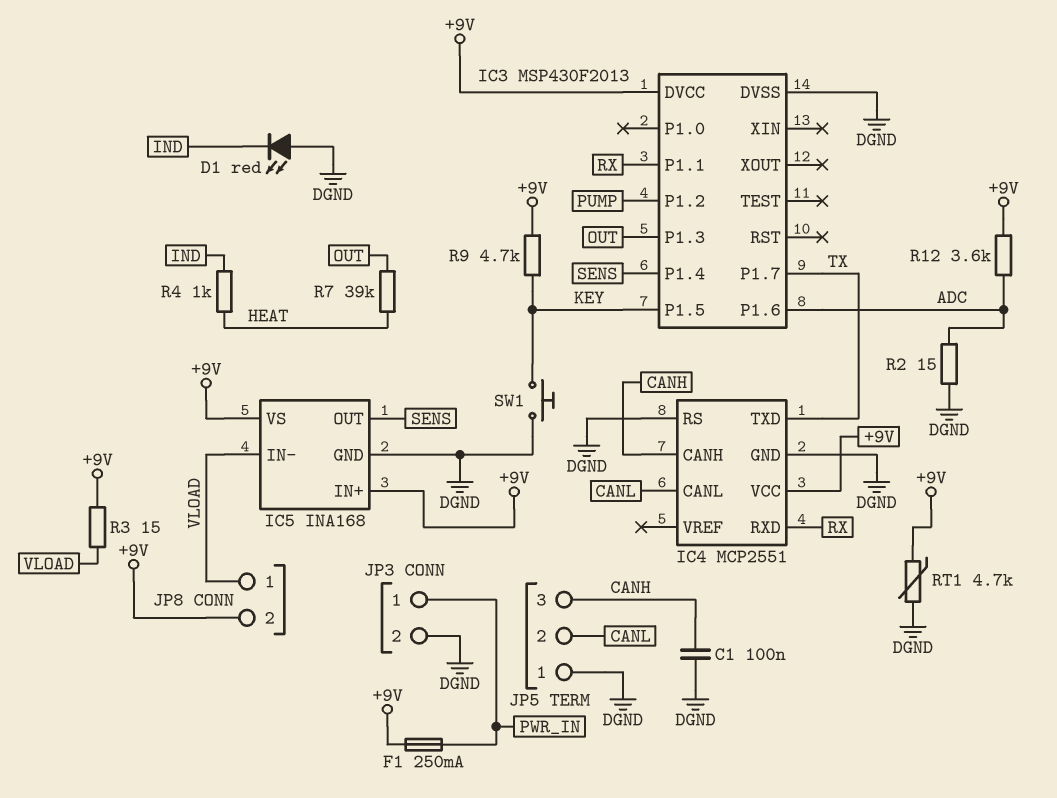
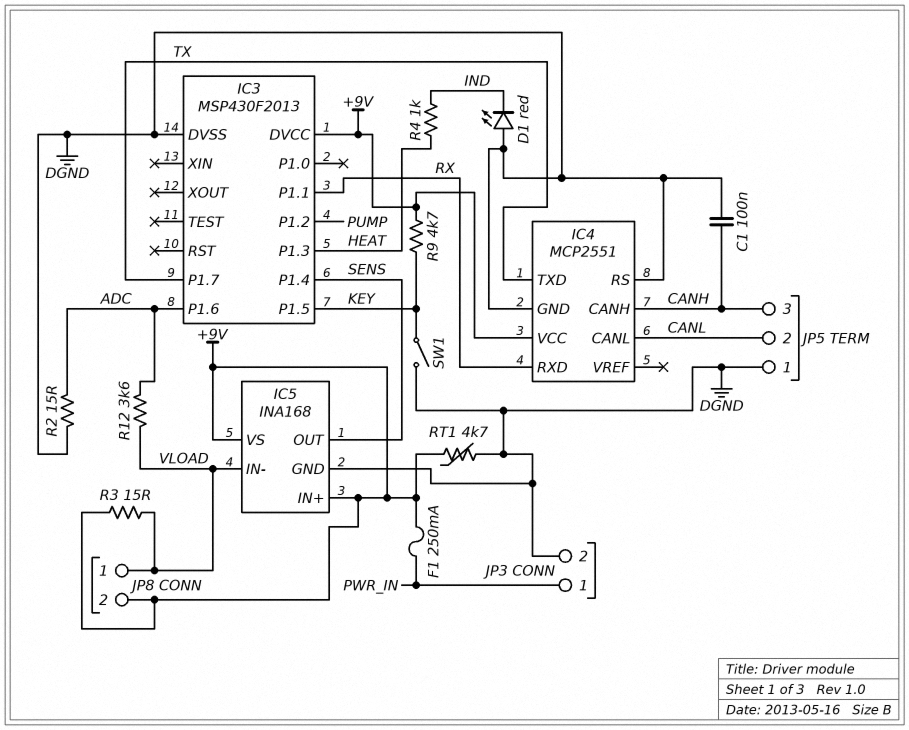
IC3 pin P1.3: OUT -> HEAT
R7: 39k (HEAT, OUT) -> none
R12: 3.6k (+9V, ADC) -> 3.6k (ADC, VLOAD)
SW1: button (DGND, KEY) -> switch (DGND, KEY)

